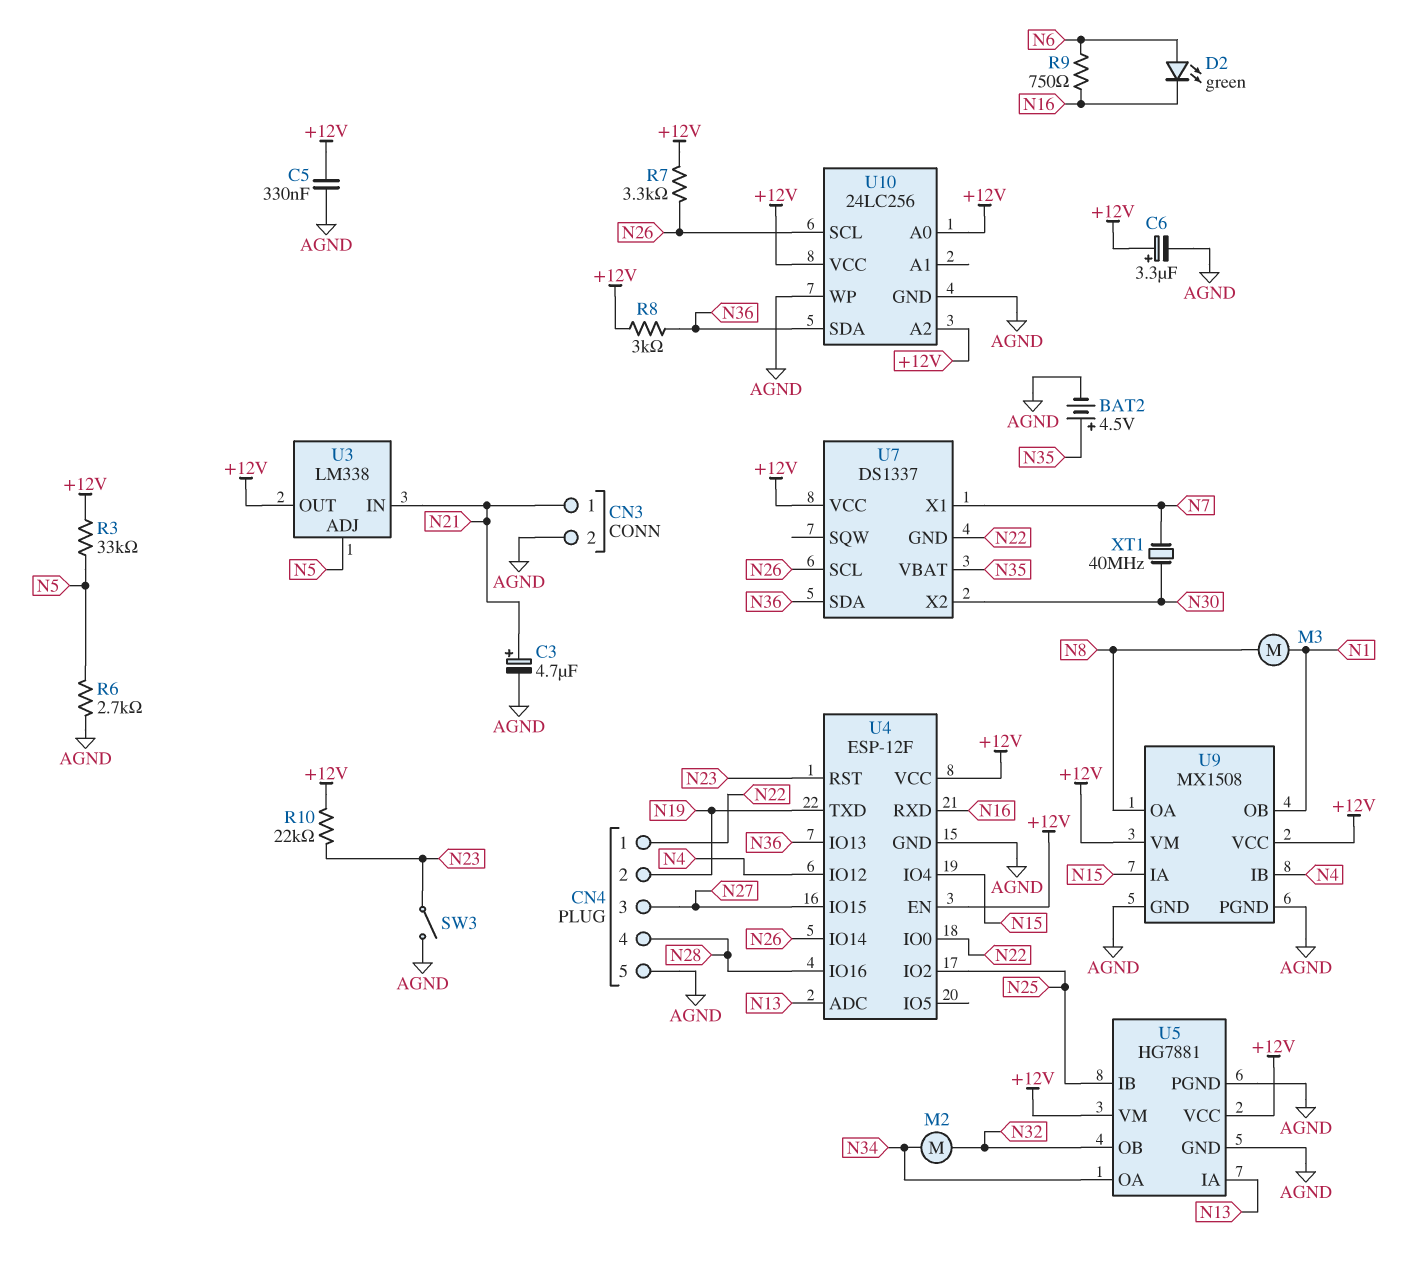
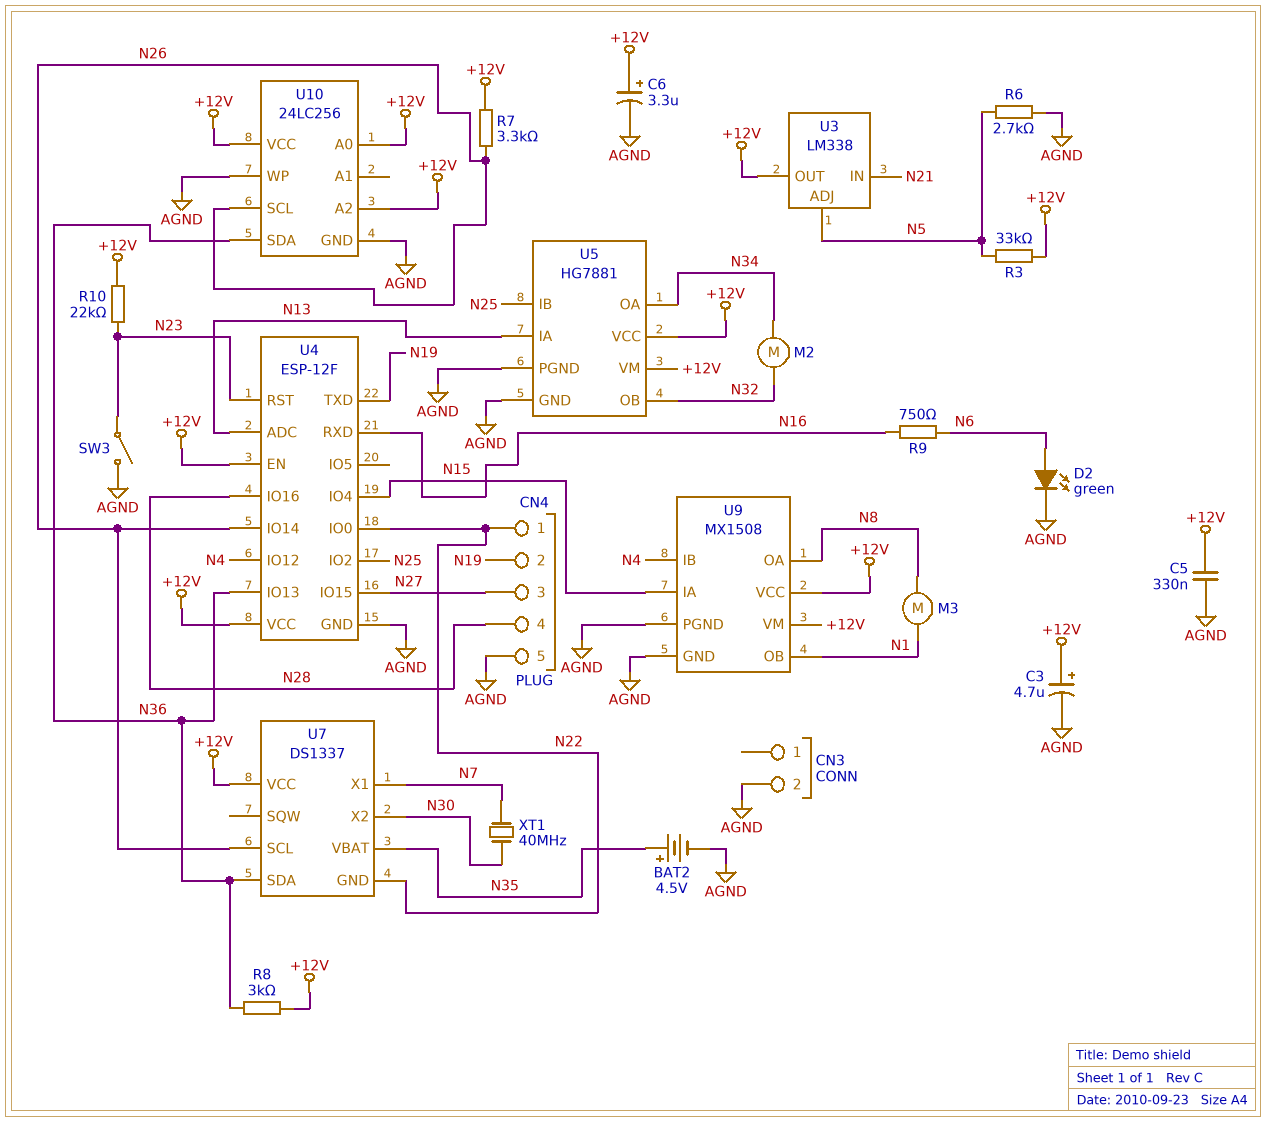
C3: 4.7uF (plus N21, minus AGND) -> 4.7uF (plus +12V, minus AGND)
CN3 pin 1: N21 -> none
D2: LED green (A N6, K N16) -> LED green (A N6, K AGND)

